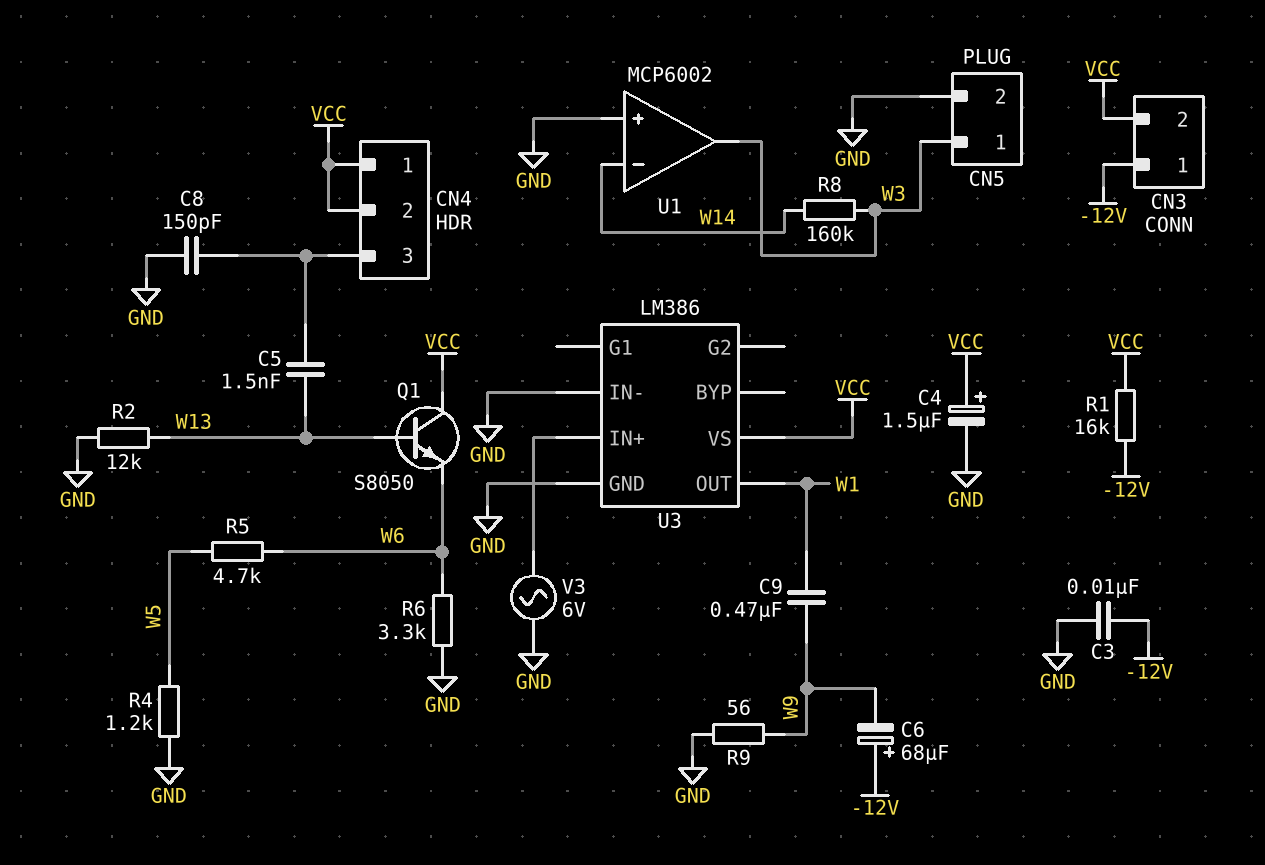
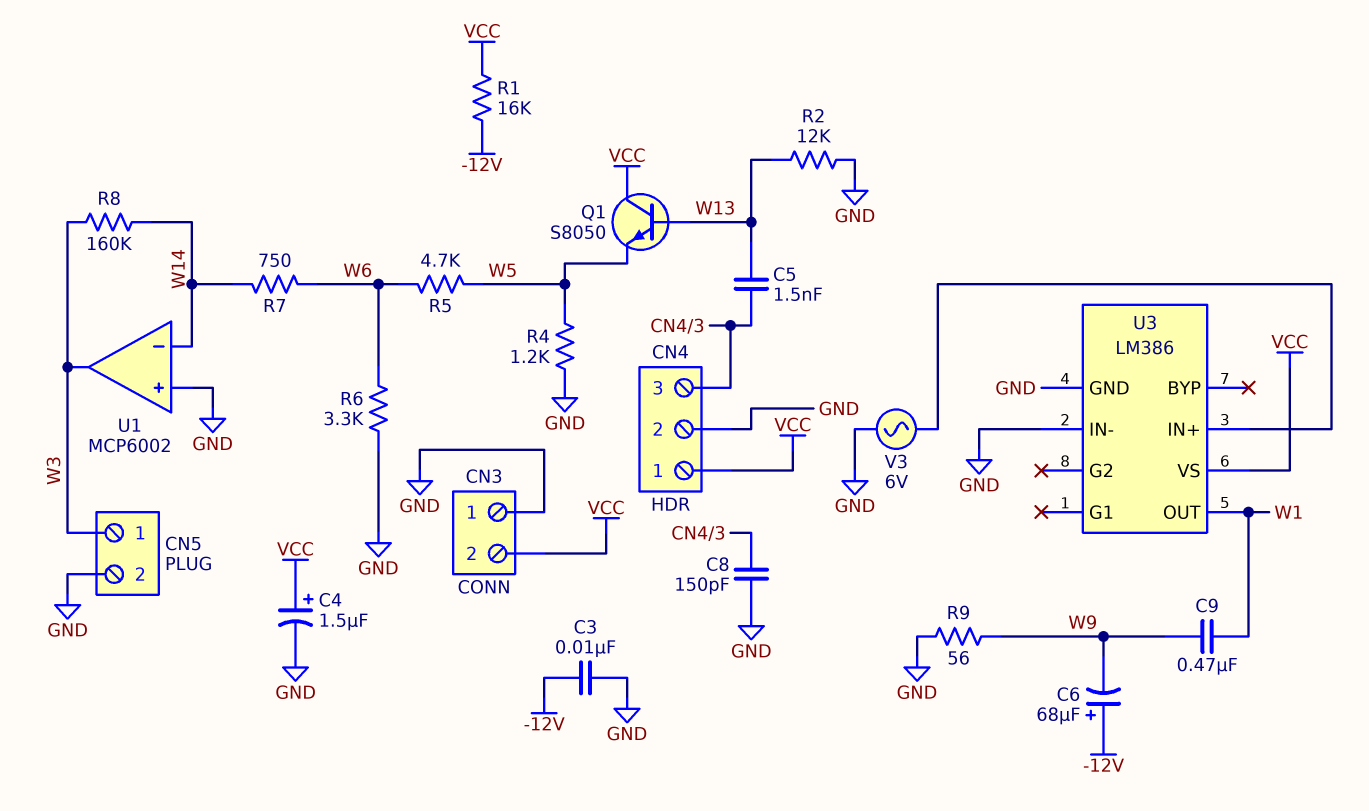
CN3 pin 1: -12V -> GND
CN4 pin 2: VCC -> GND
Q1: NPN S8050 (B W13, C VCC, E W6) -> NPN S8050 (B W13, C VCC, E W5)
R7: none -> 750 (W6, W14)

